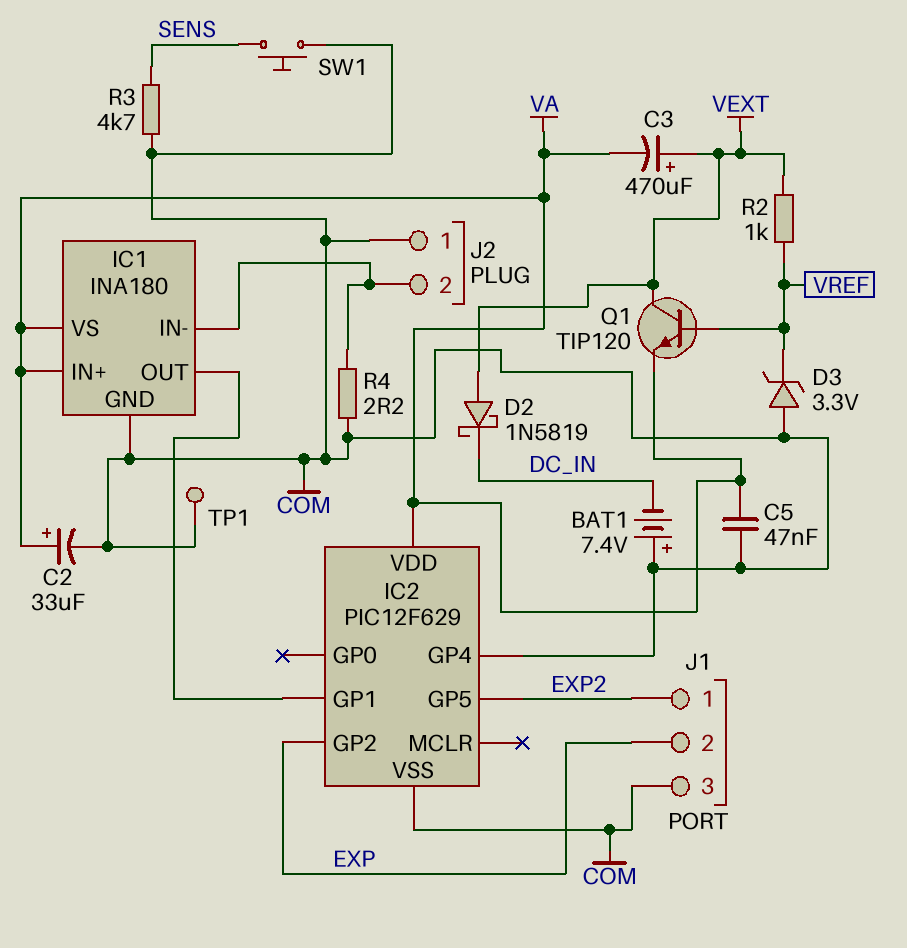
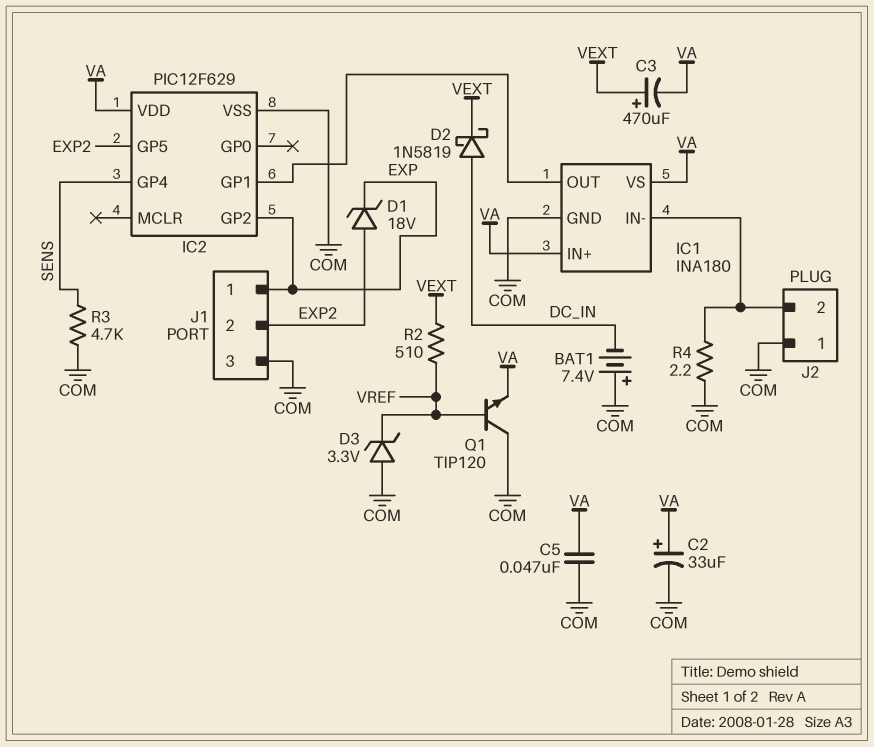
D1: none -> zener 18V (A EXP2, K EXP)
D2: schottky 1N5819 (A VEXT, K DC_IN) -> schottky 1N5819 (A DC_IN, K VEXT)
IC2 pin GP4: COM -> SENS
J1 pin 1: EXP2 -> EXP
J1 pin 2: EXP -> EXP2
Q1: NPN TIP120 (B VREF, C VEXT, E VA) -> NPN TIP120 (B VREF, C COM, E VA)
R2: 1k (VEXT, VREF) -> 510 (VEXT, VREF)
SW1: button (COM, SENS) -> none
TP1: test point (COM) -> none

